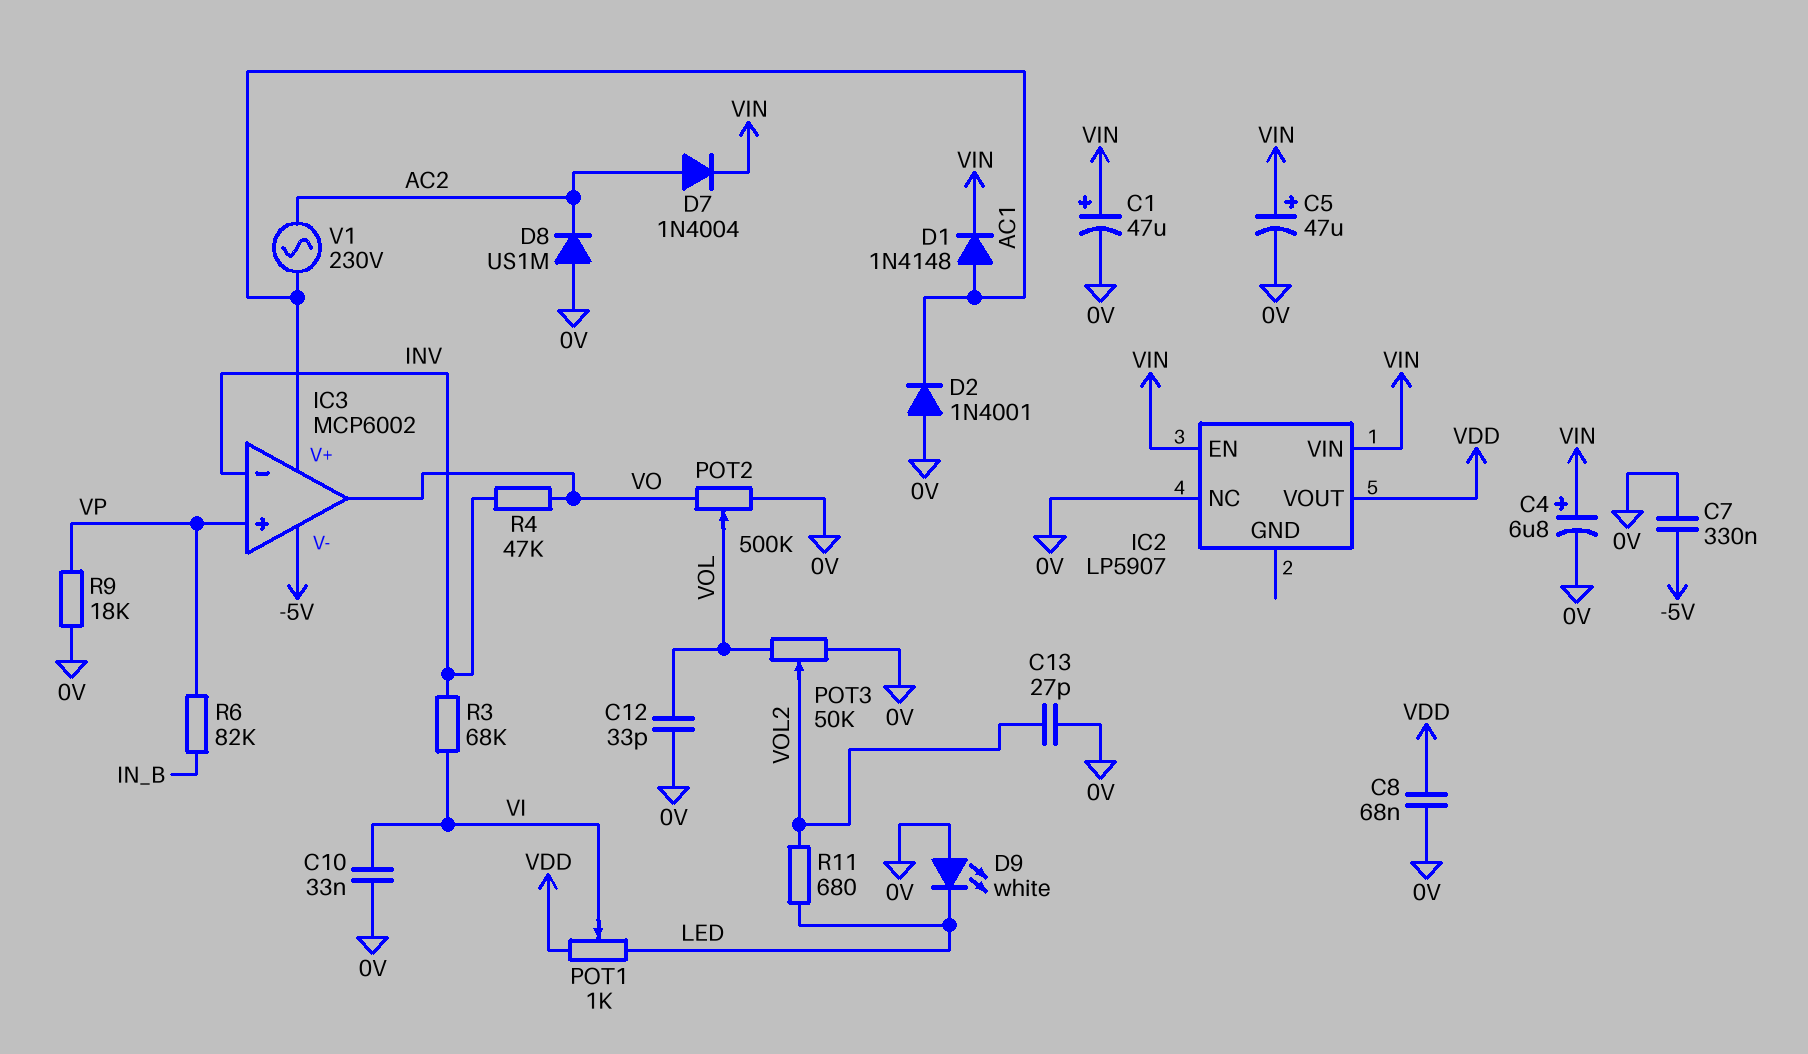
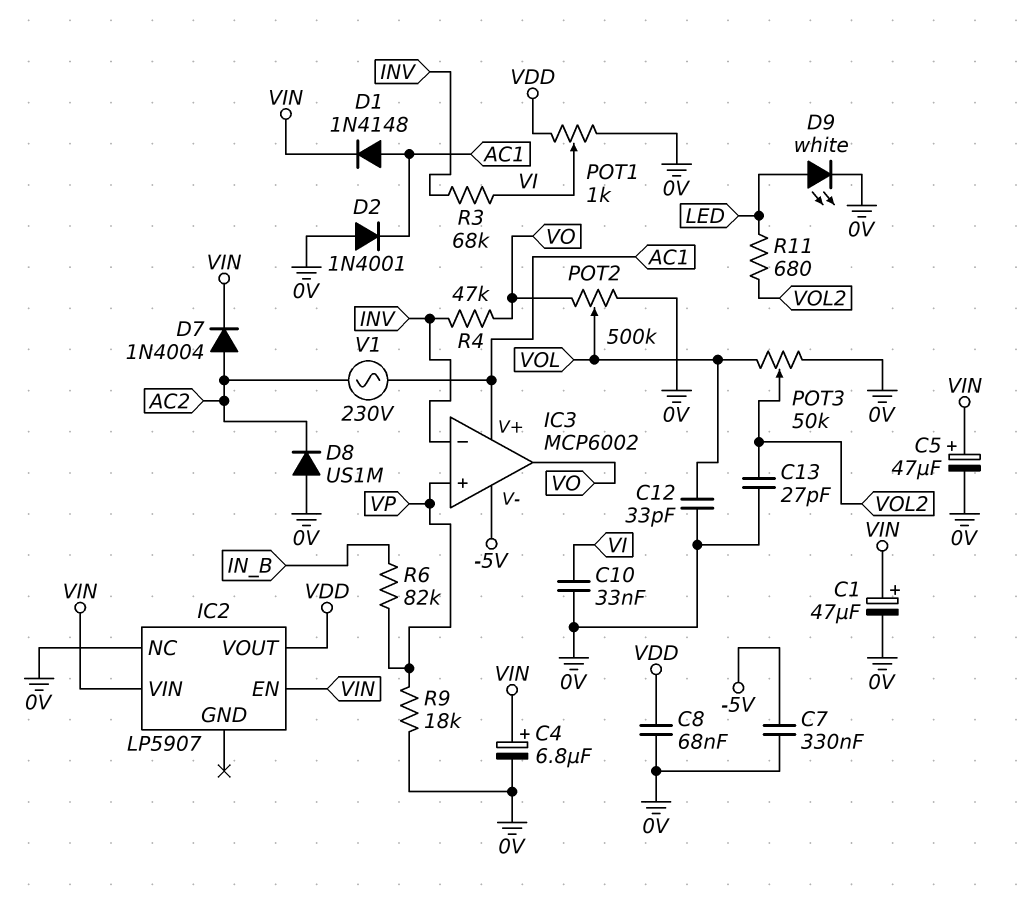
D9: LED white (A 0V, K LED) -> LED white (A LED, K 0V)
POT1: 1k (LED, VDD, wiper VI) -> 1k (0V, VDD, wiper VI)

